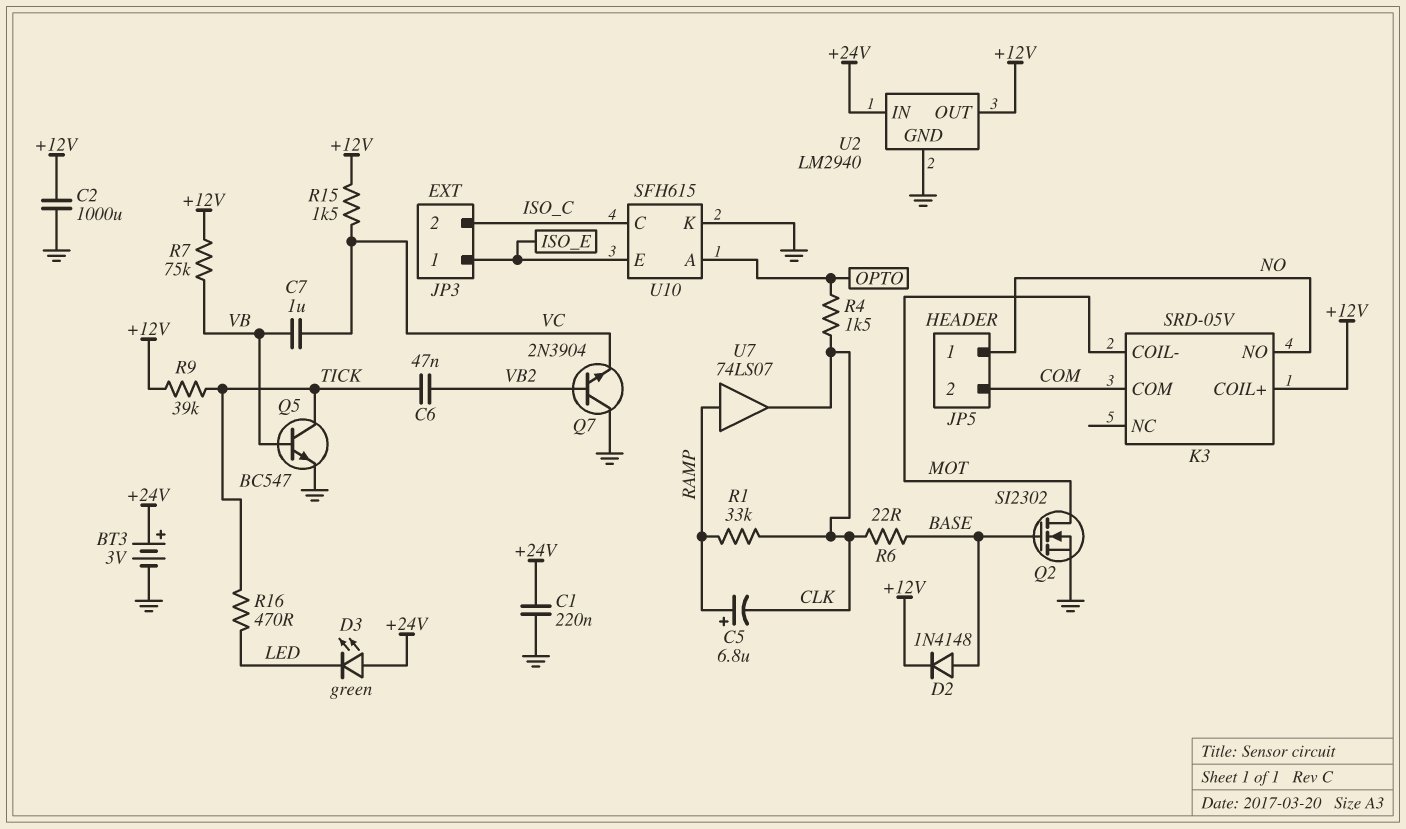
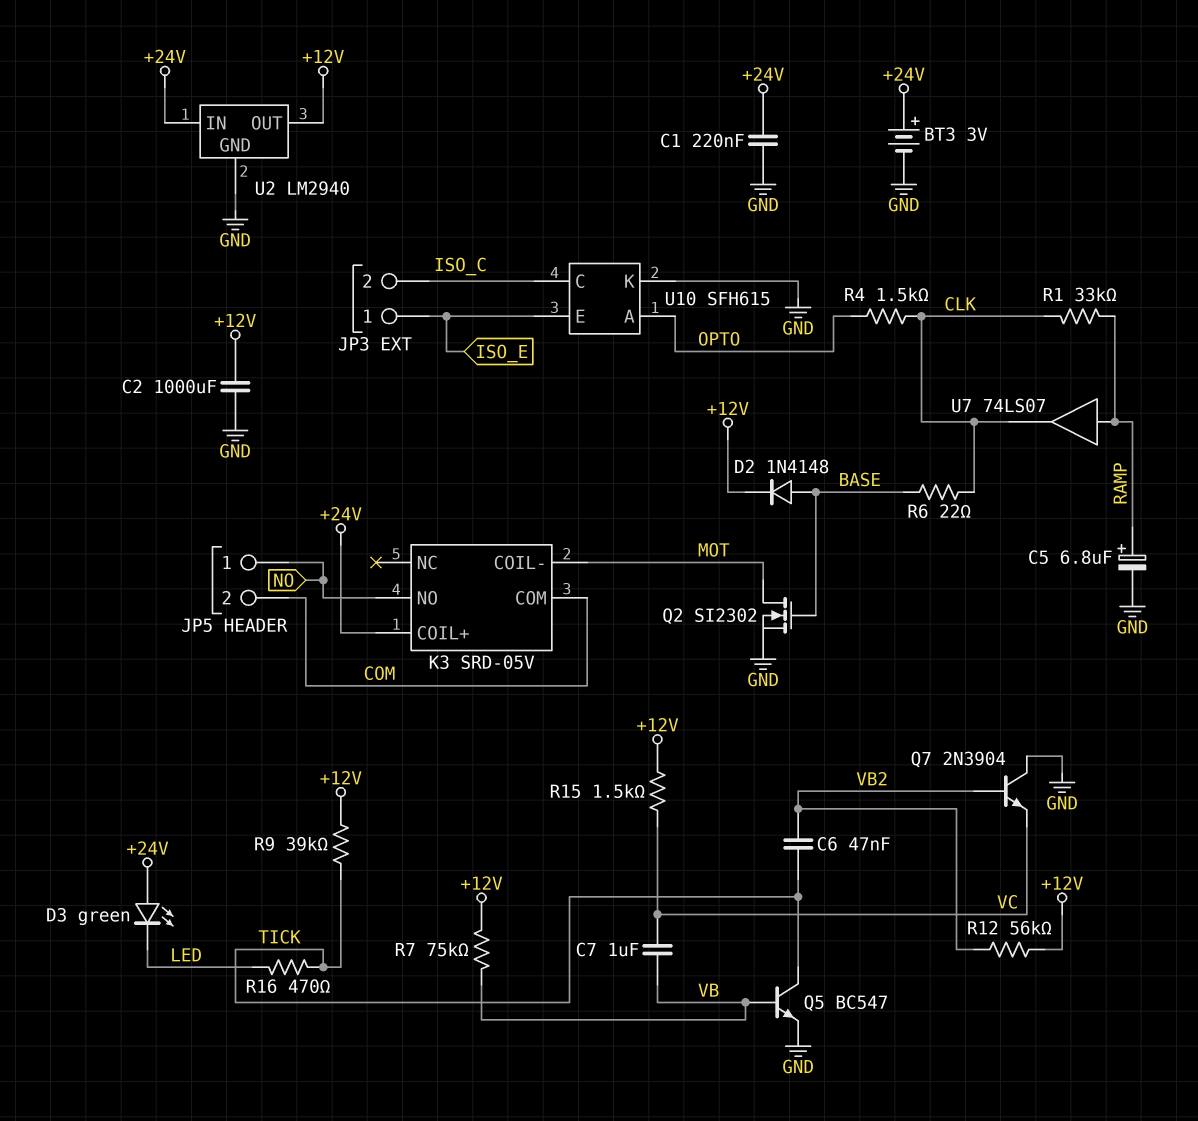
C5: 6.8uF (plus RAMP, minus CLK) -> 6.8uF (plus RAMP, minus GND)
K3 pin COIL+: +12V -> +24V
R12: none -> 56k (+12V, VB2)

